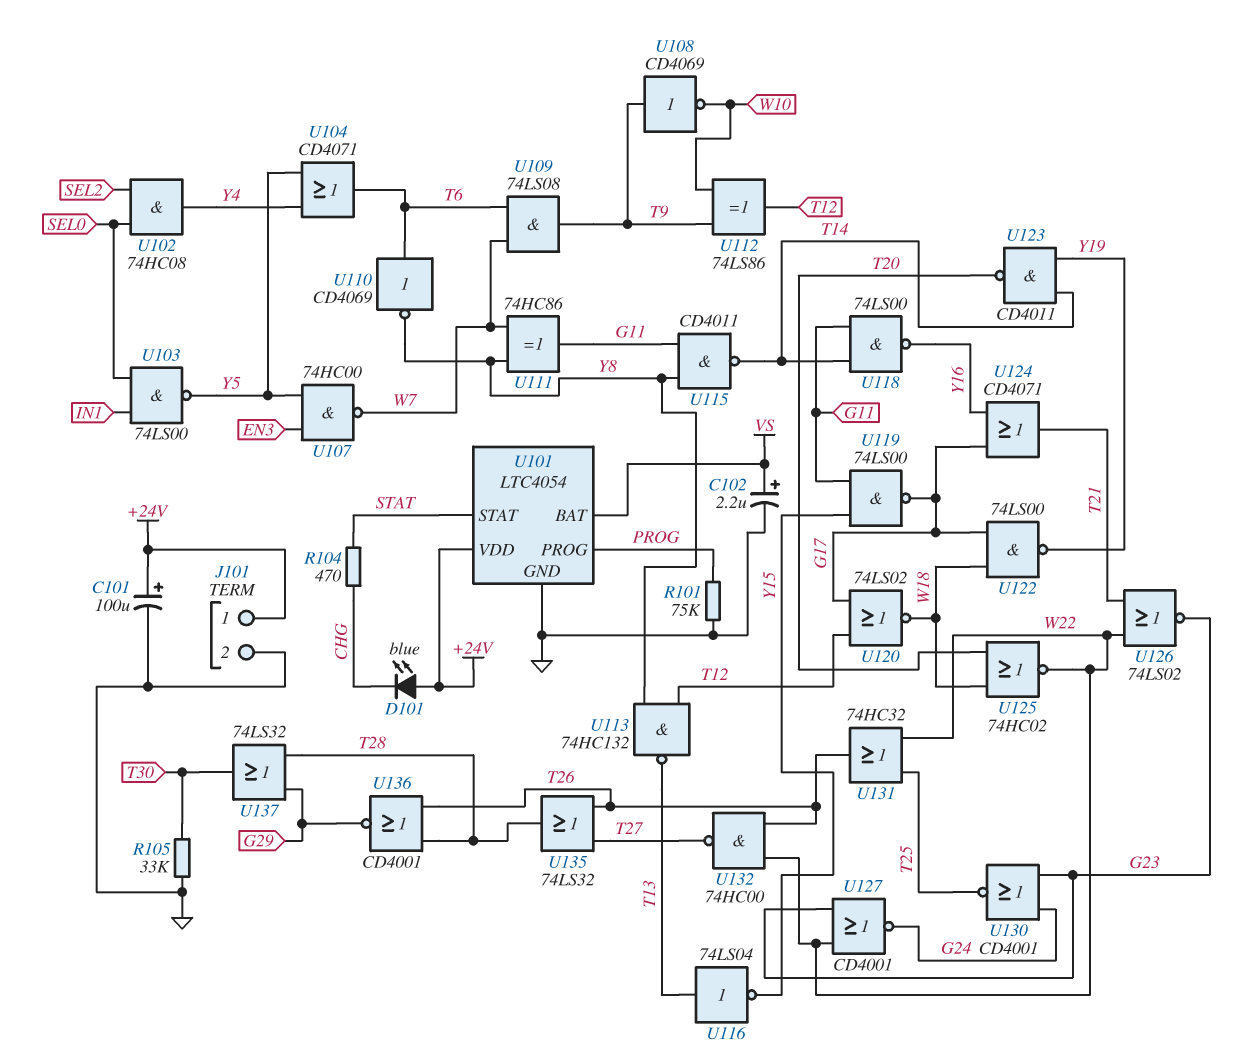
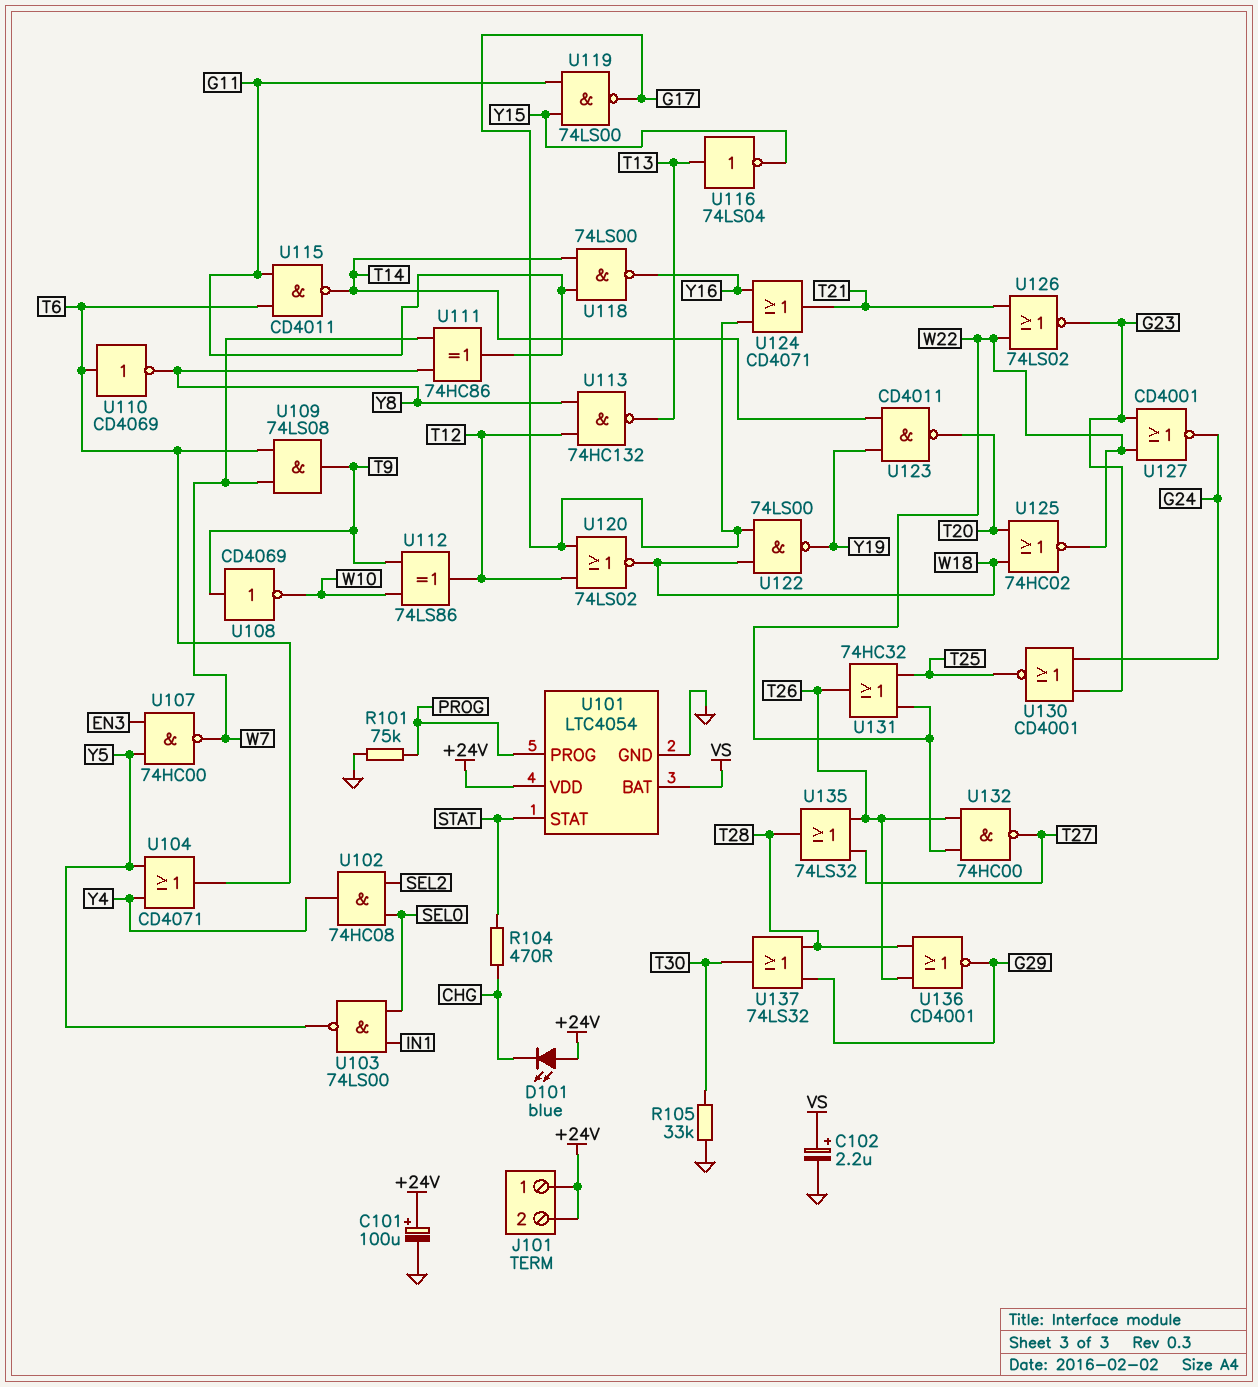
J101 pin 2: GND -> +24V
U115: NAND CD4011 (in G11, in Y8, out T14) -> NAND CD4011 (in G11, in T6, out T14)

